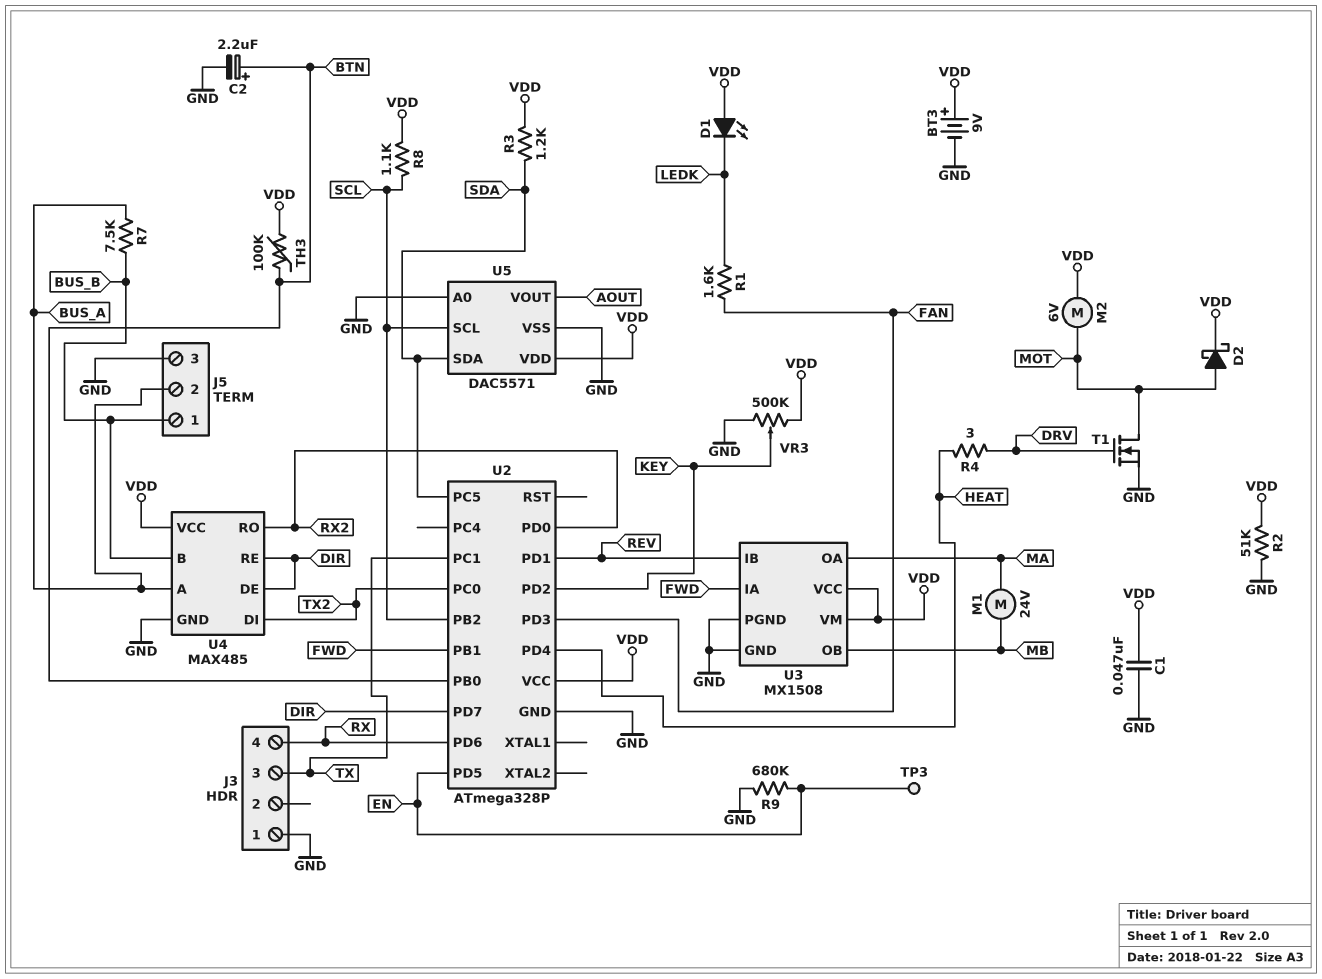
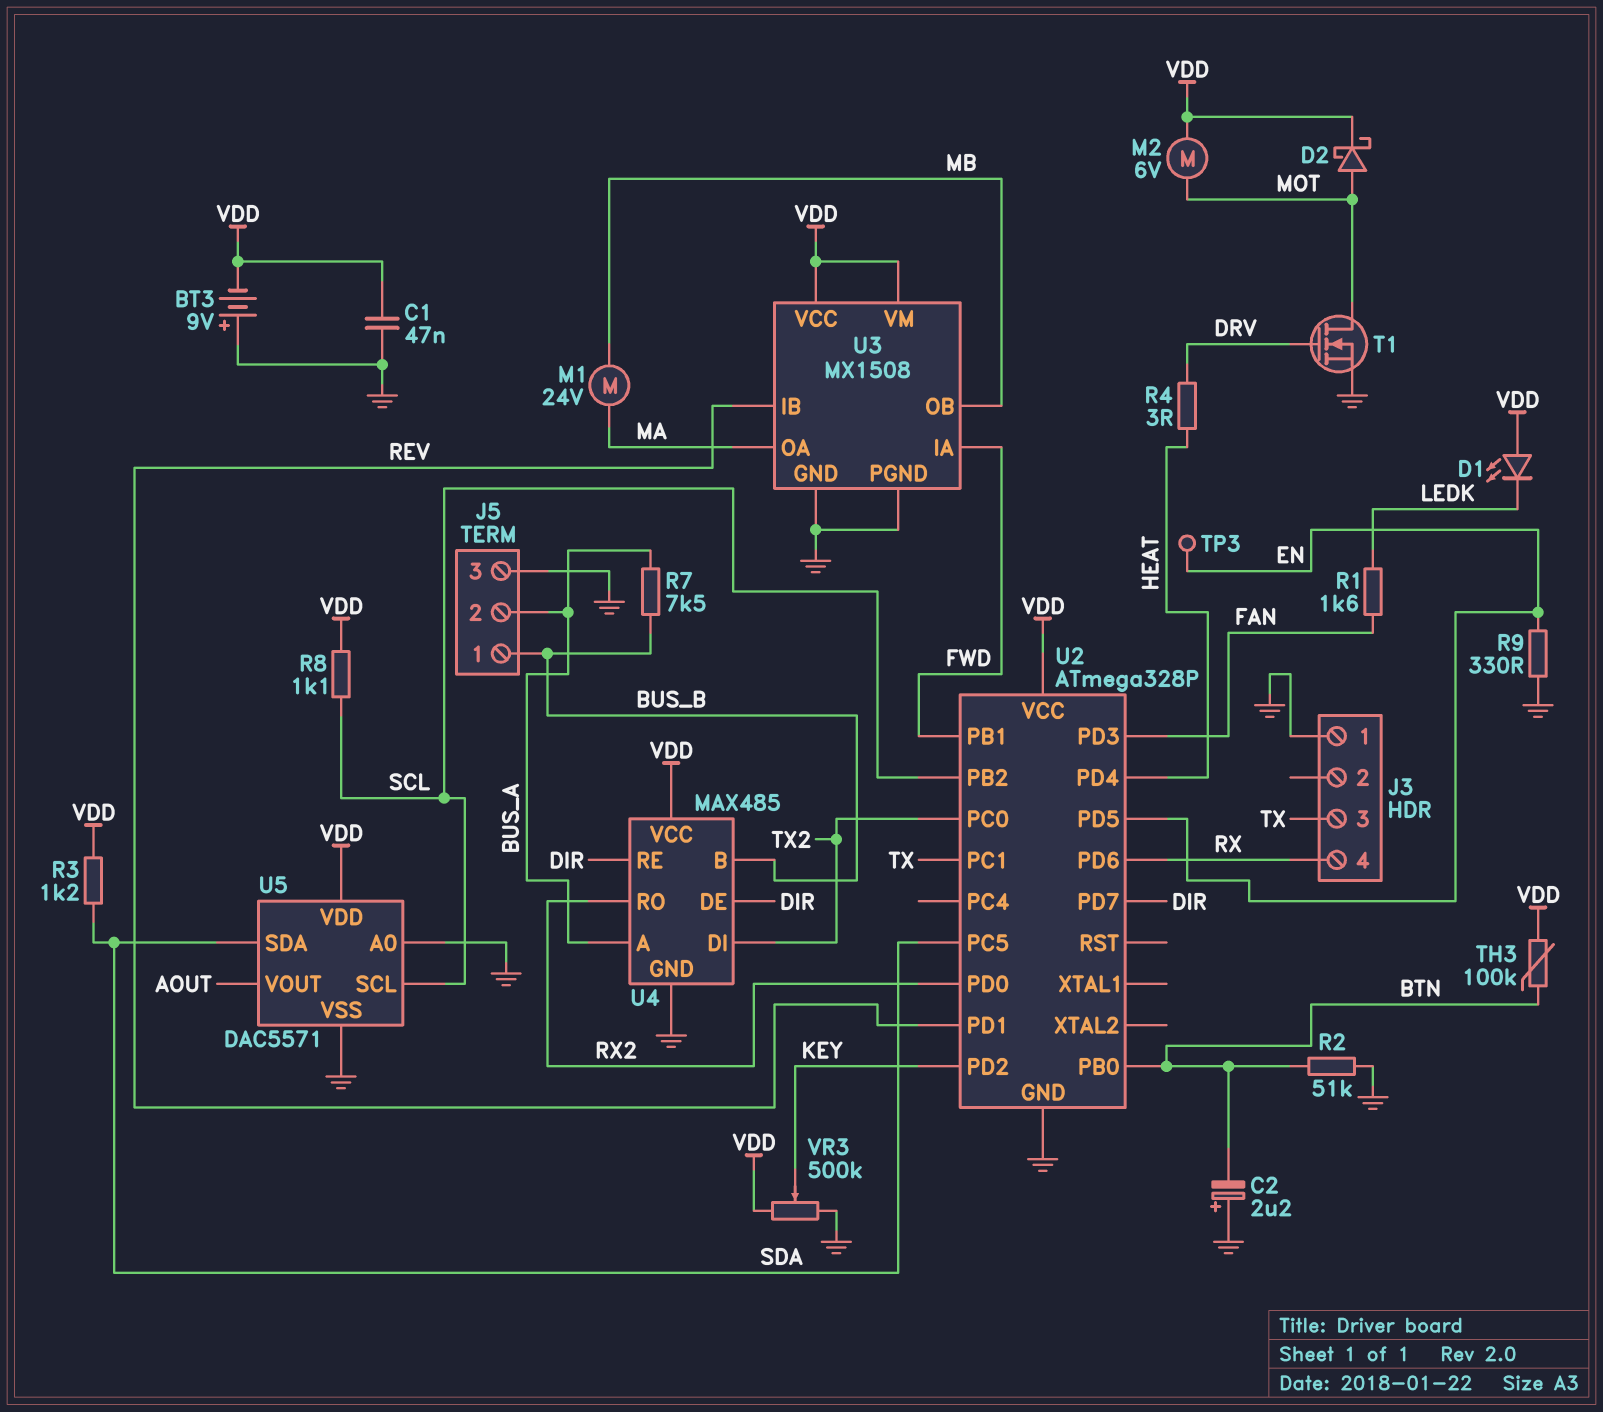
BT3: 9V (plus VDD, minus GND) -> 9V (plus GND, minus VDD)
C2: 2.2uF (plus BTN, minus GND) -> 2.2uF (plus GND, minus BTN)
R2: 51k (GND, VDD) -> 51k (BTN, GND)
R9: 680k (EN, GND) -> 330 (EN, GND)

